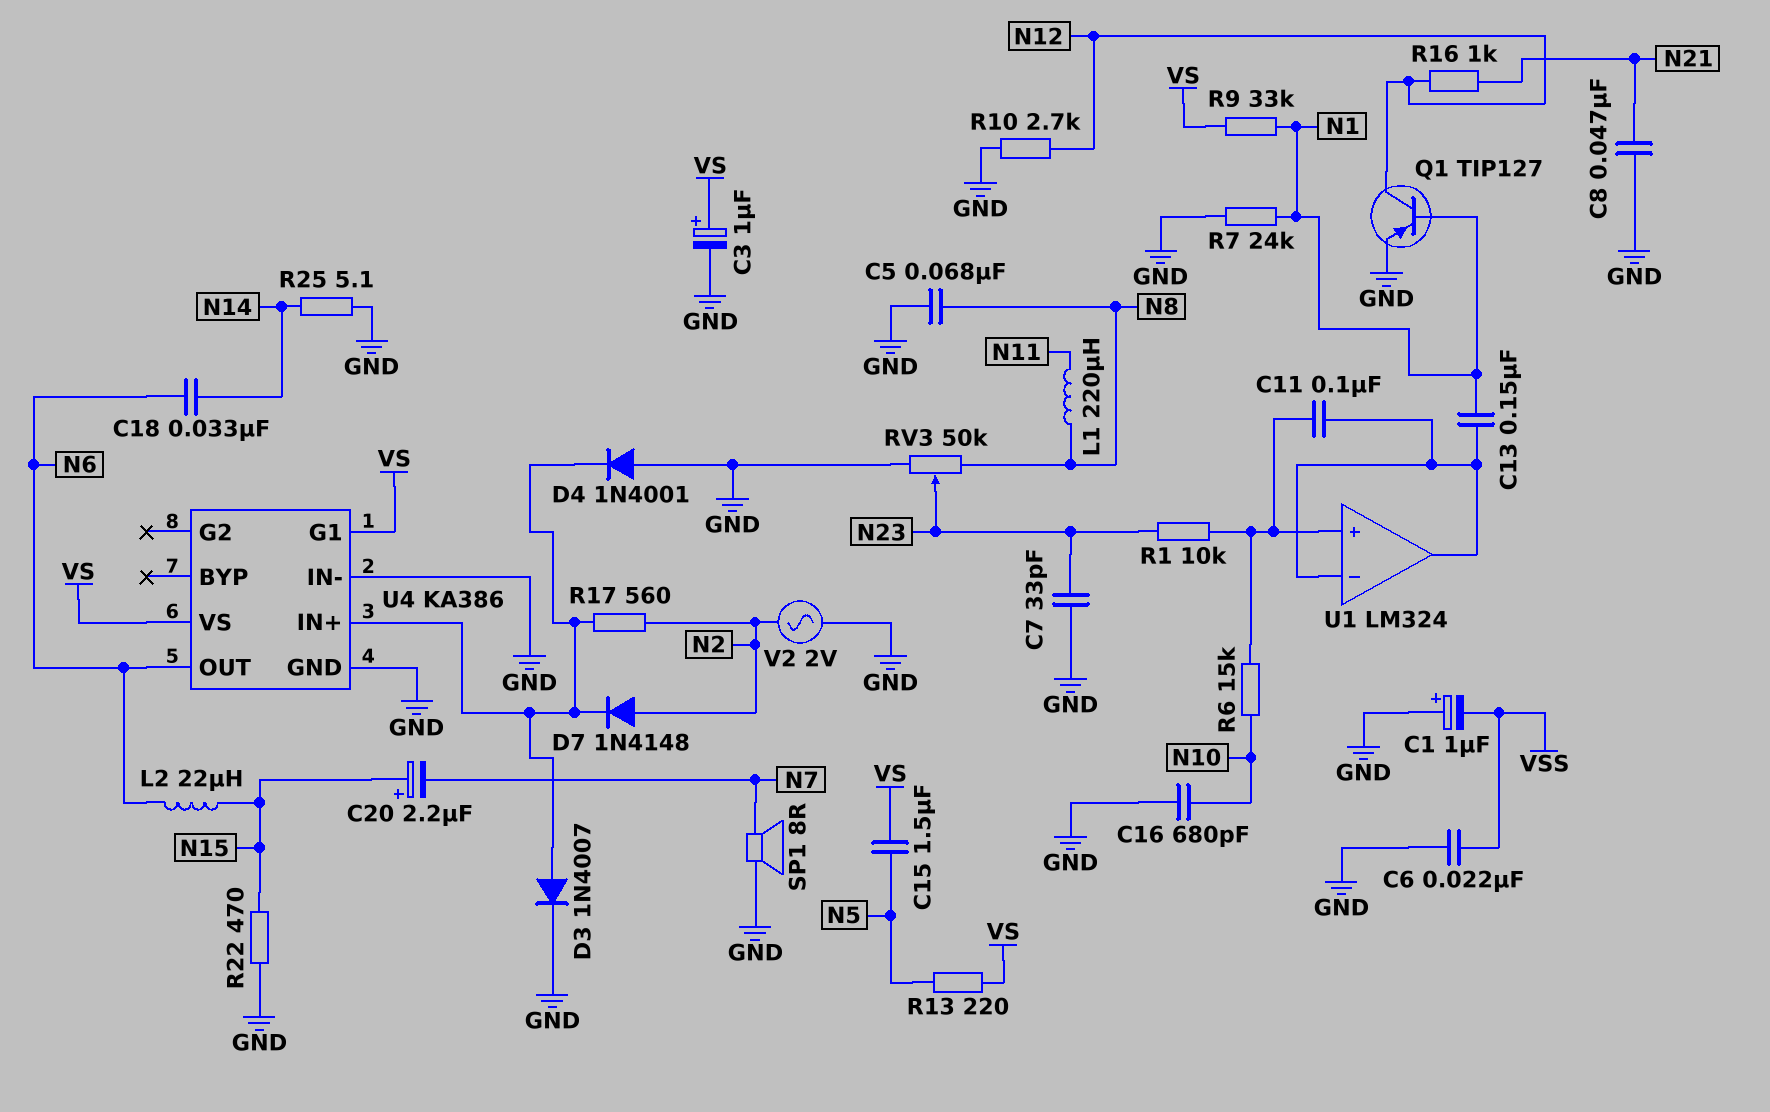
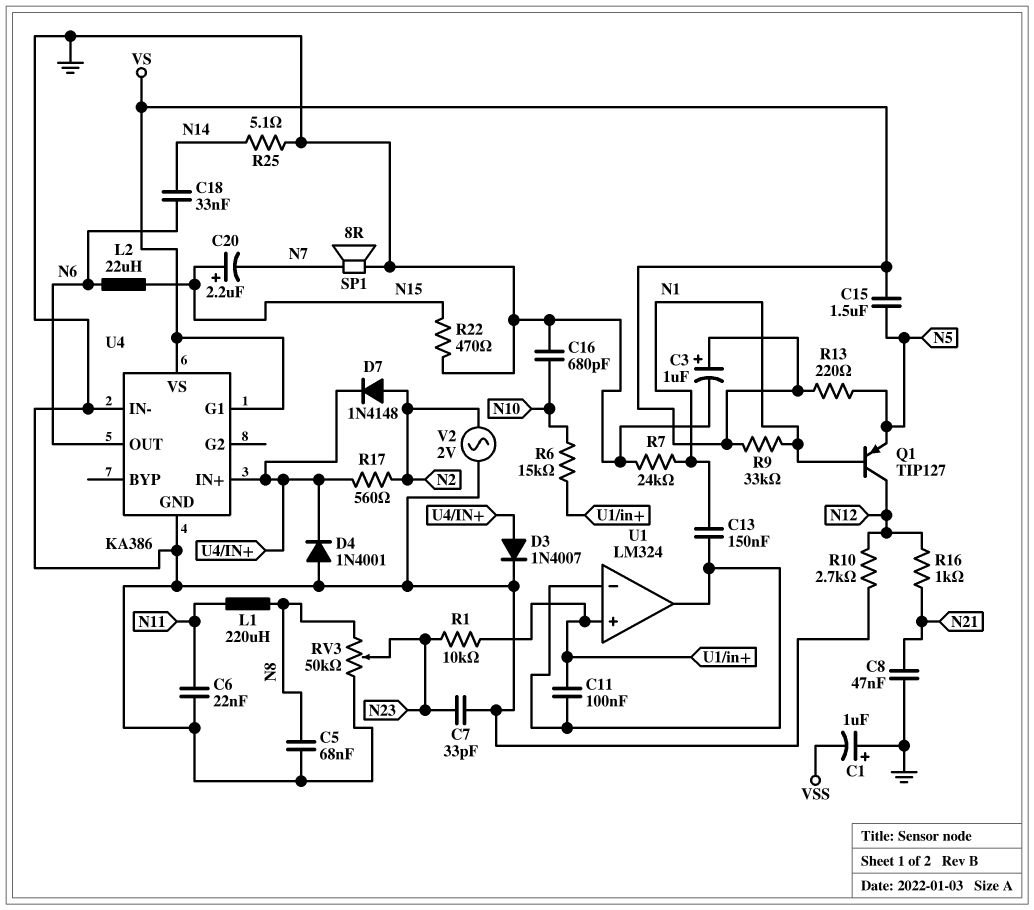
C6: 22nF (GND, VSS) -> 22nF (GND, N11)
Q1: PNP TIP127 (B N1, C N12, E GND) -> PNP TIP127 (B N1, C N12, E N5)

